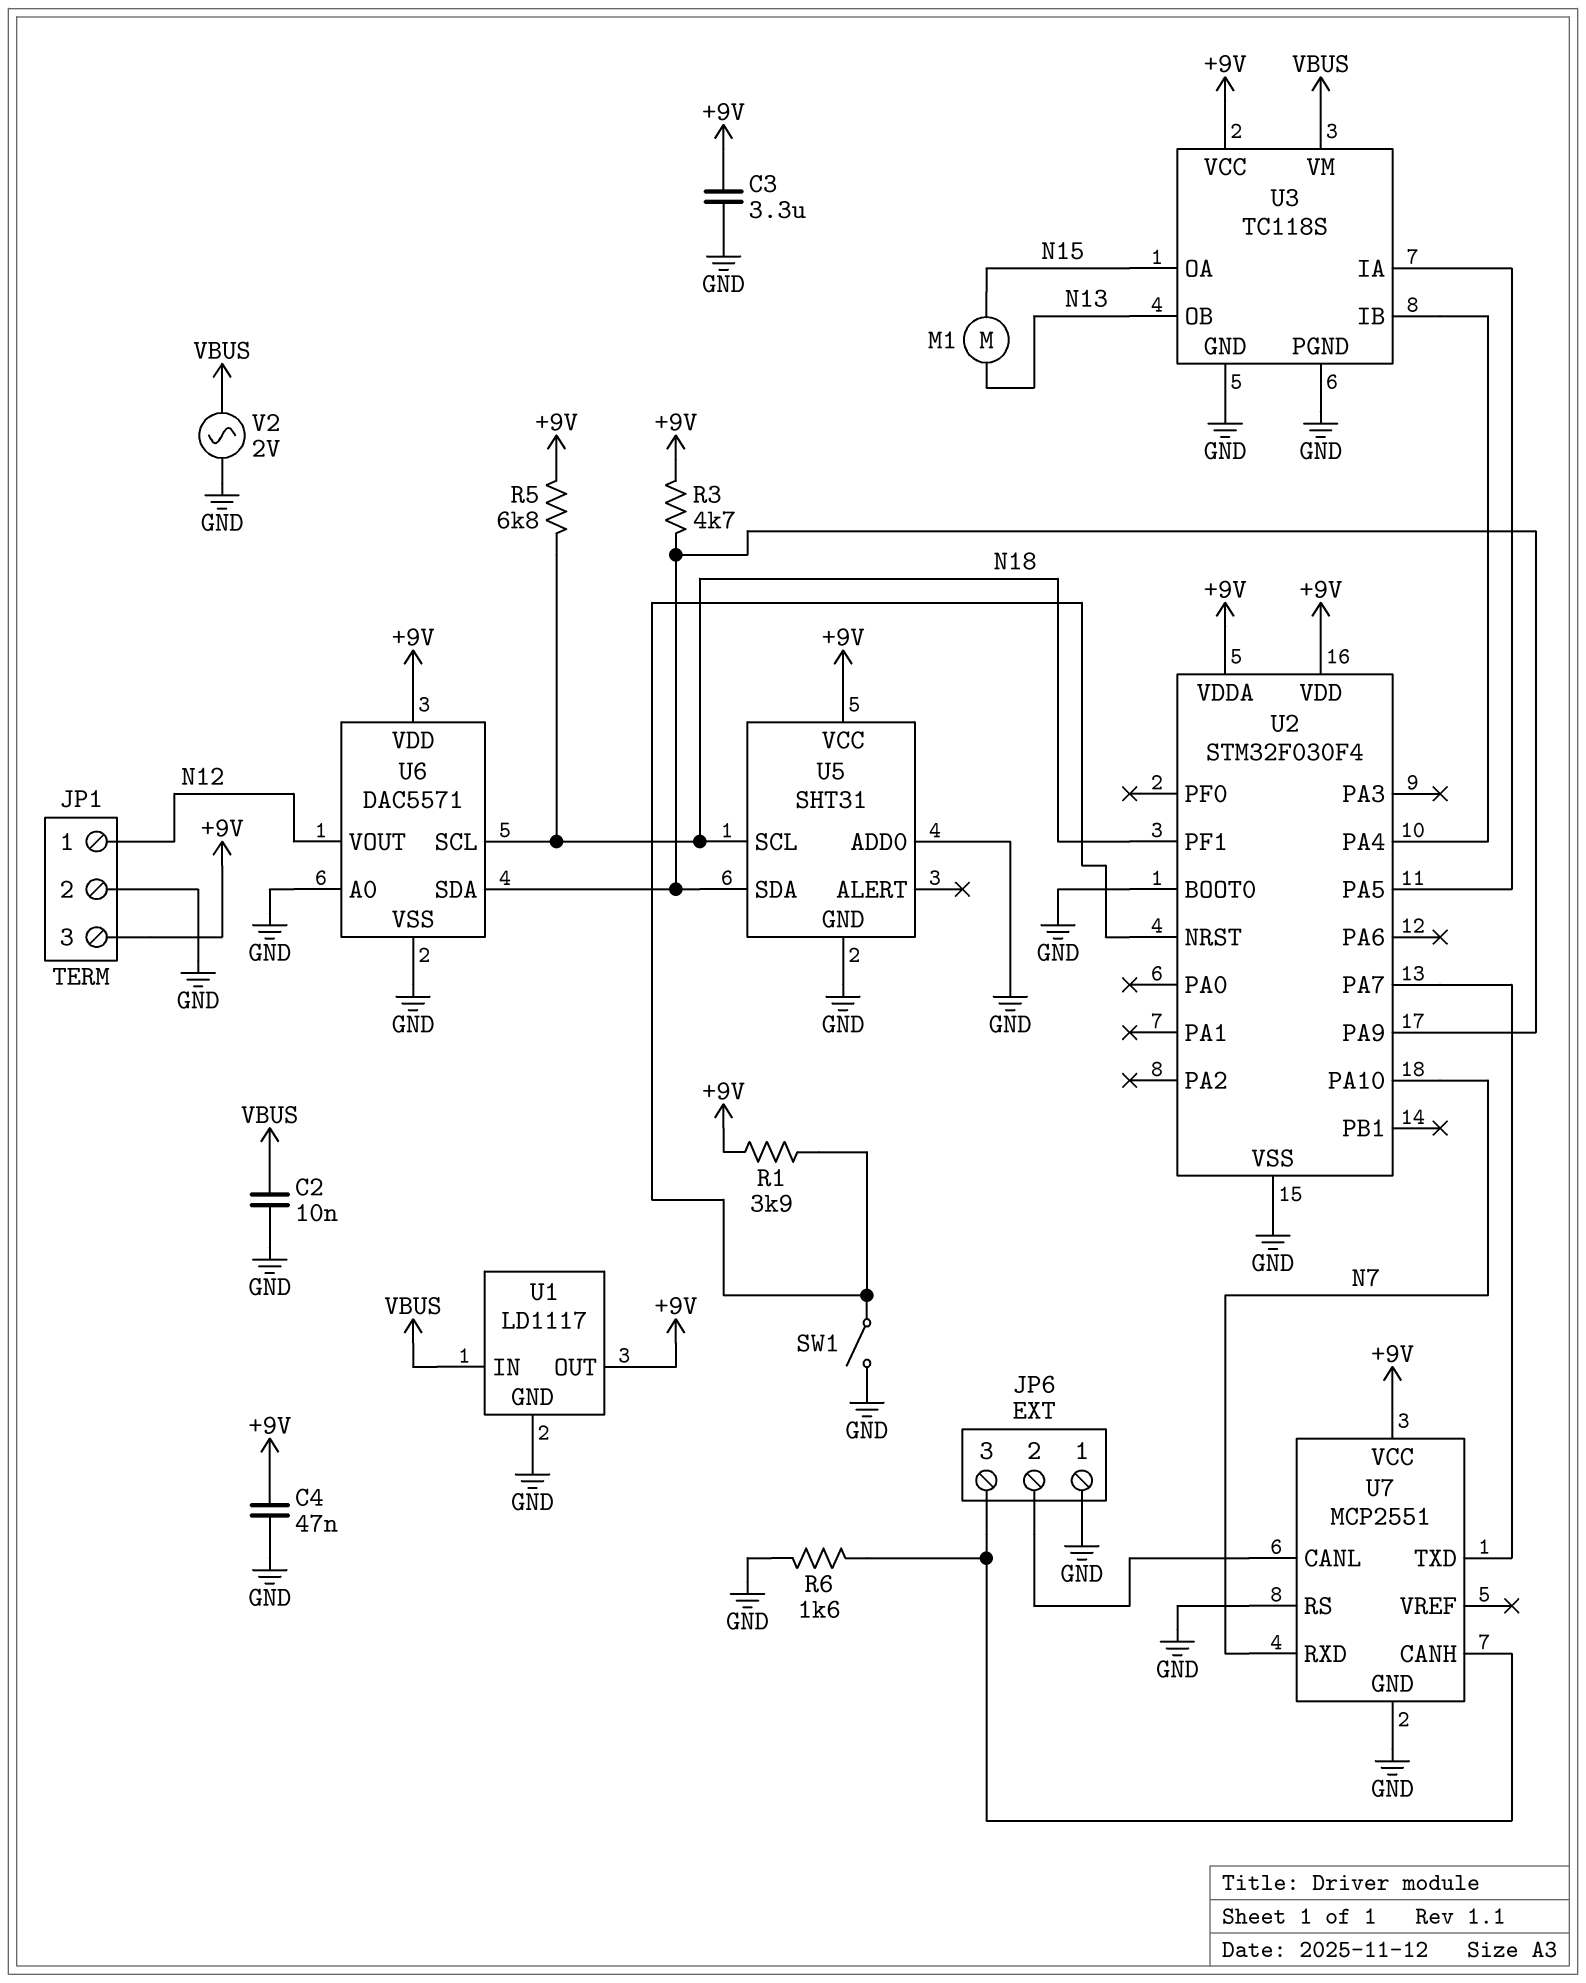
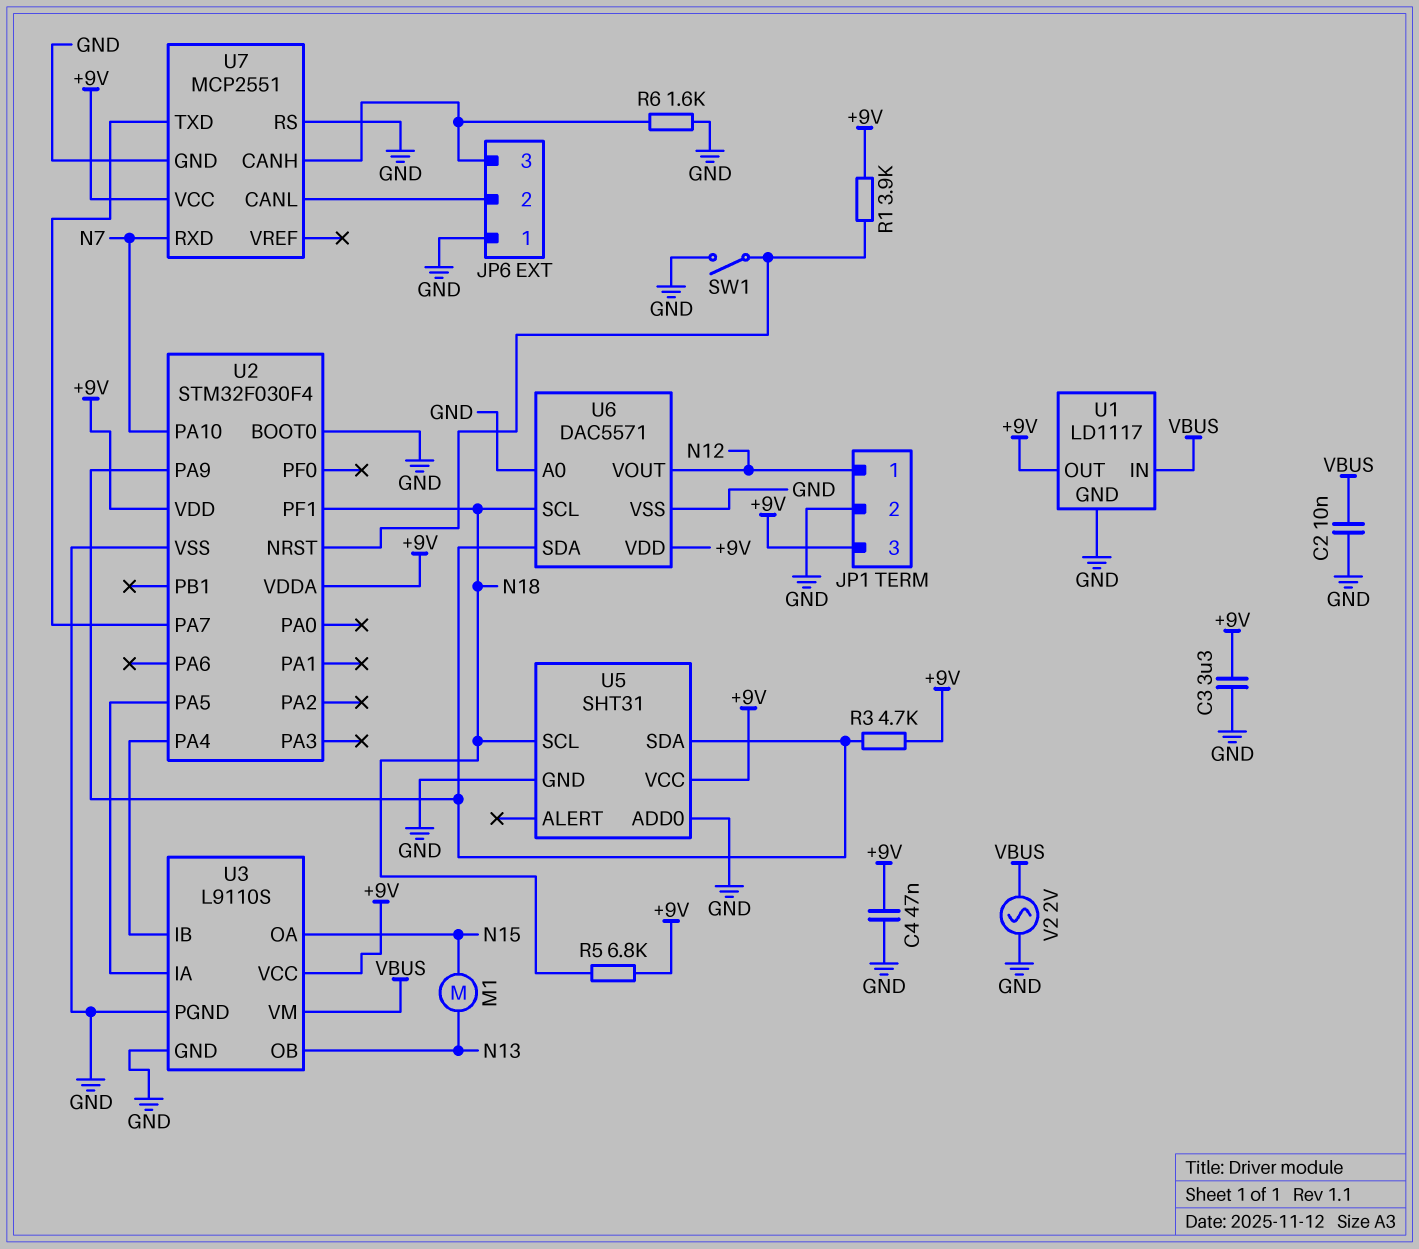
U3: TC118S -> L9110S

